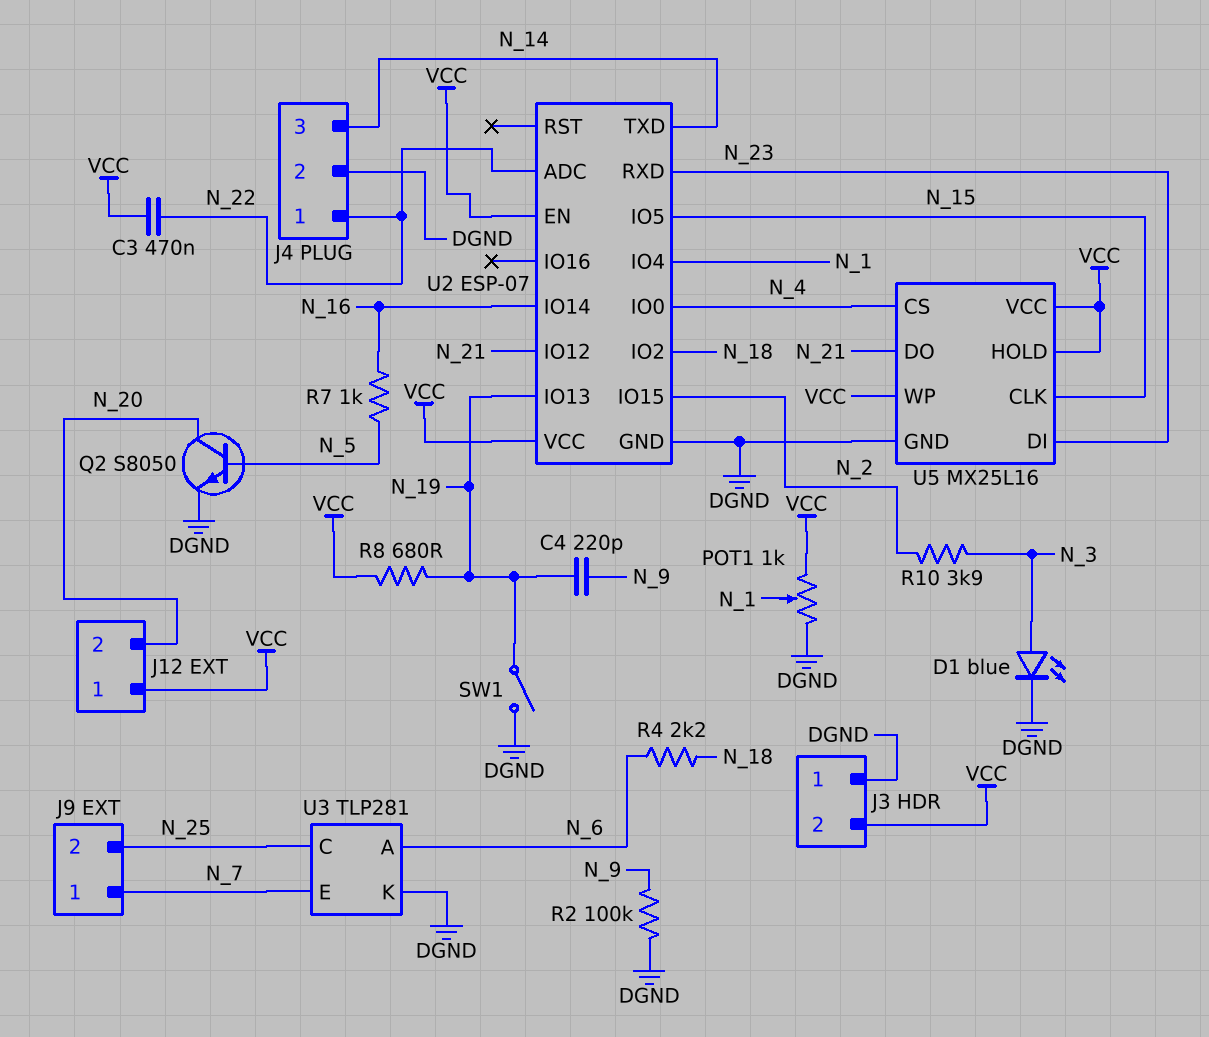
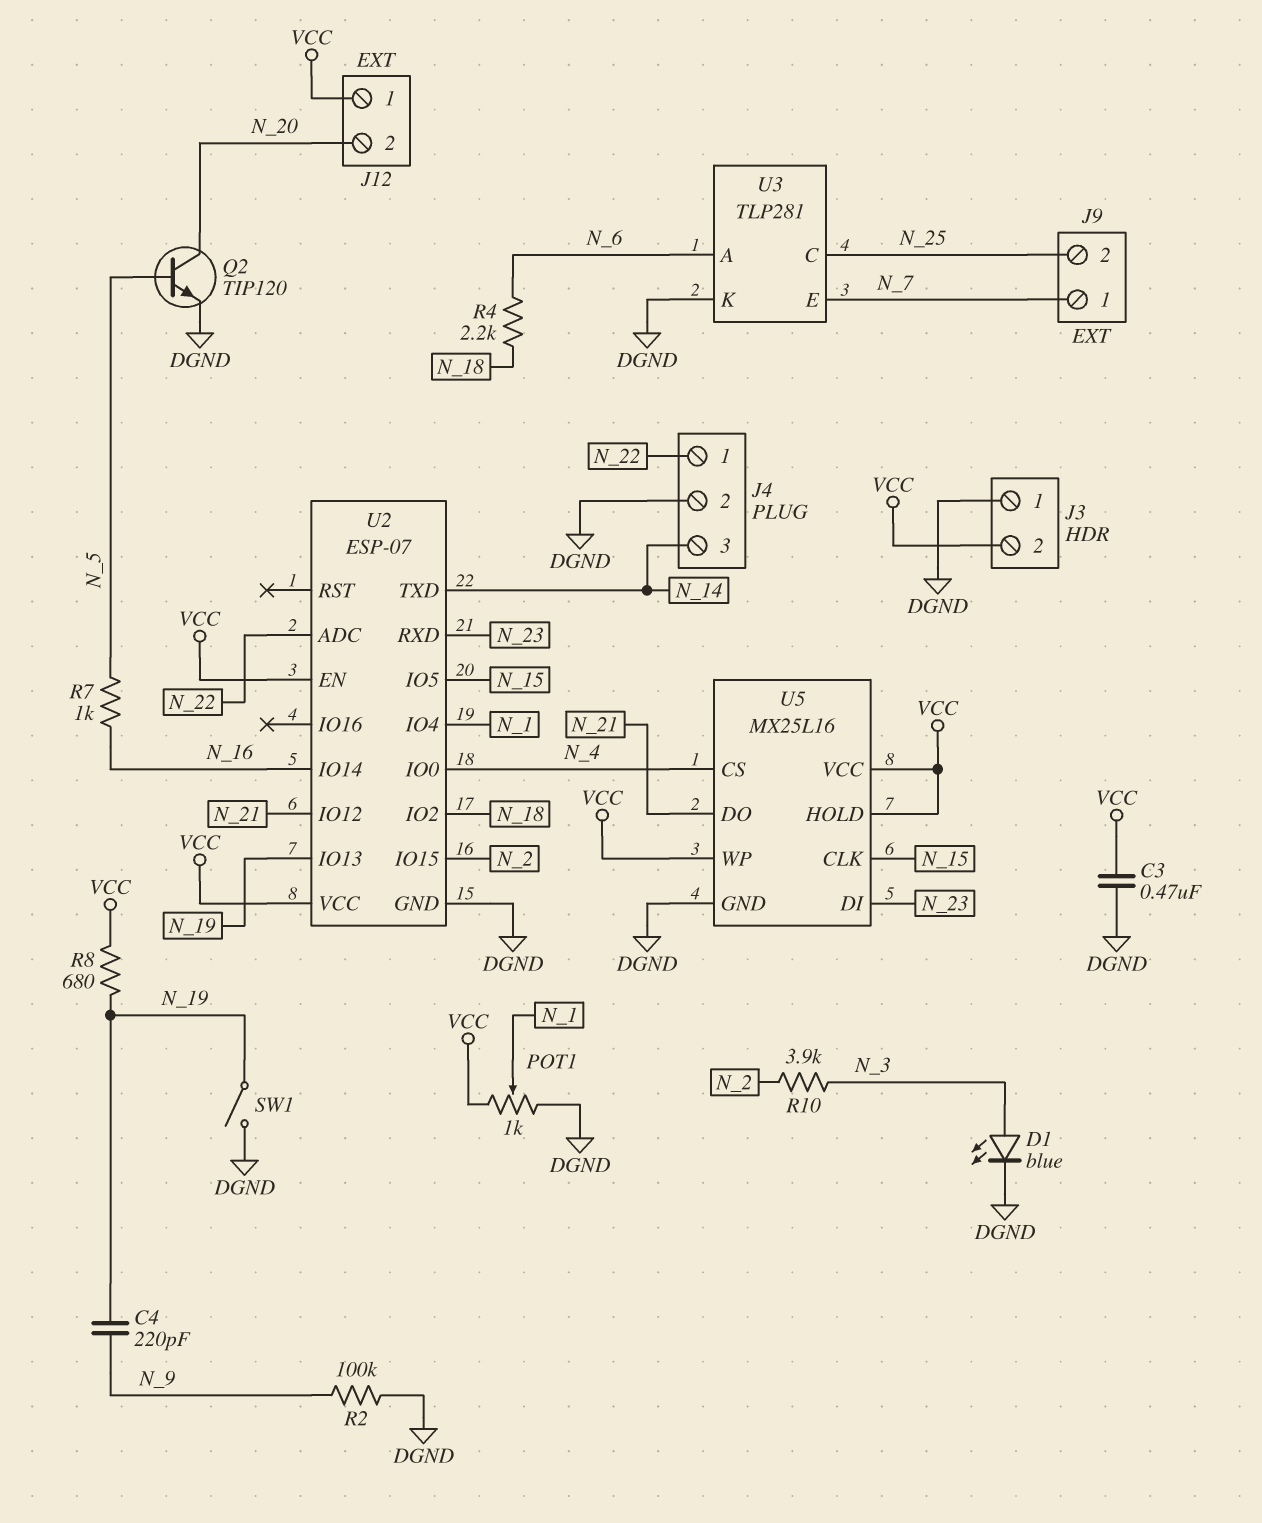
C3: 470nF (N_22, VCC) -> 470nF (DGND, VCC)
Q2: NPN S8050 (B N_5, C N_20, E DGND) -> NPN TIP120 (B N_5, C N_20, E DGND)

